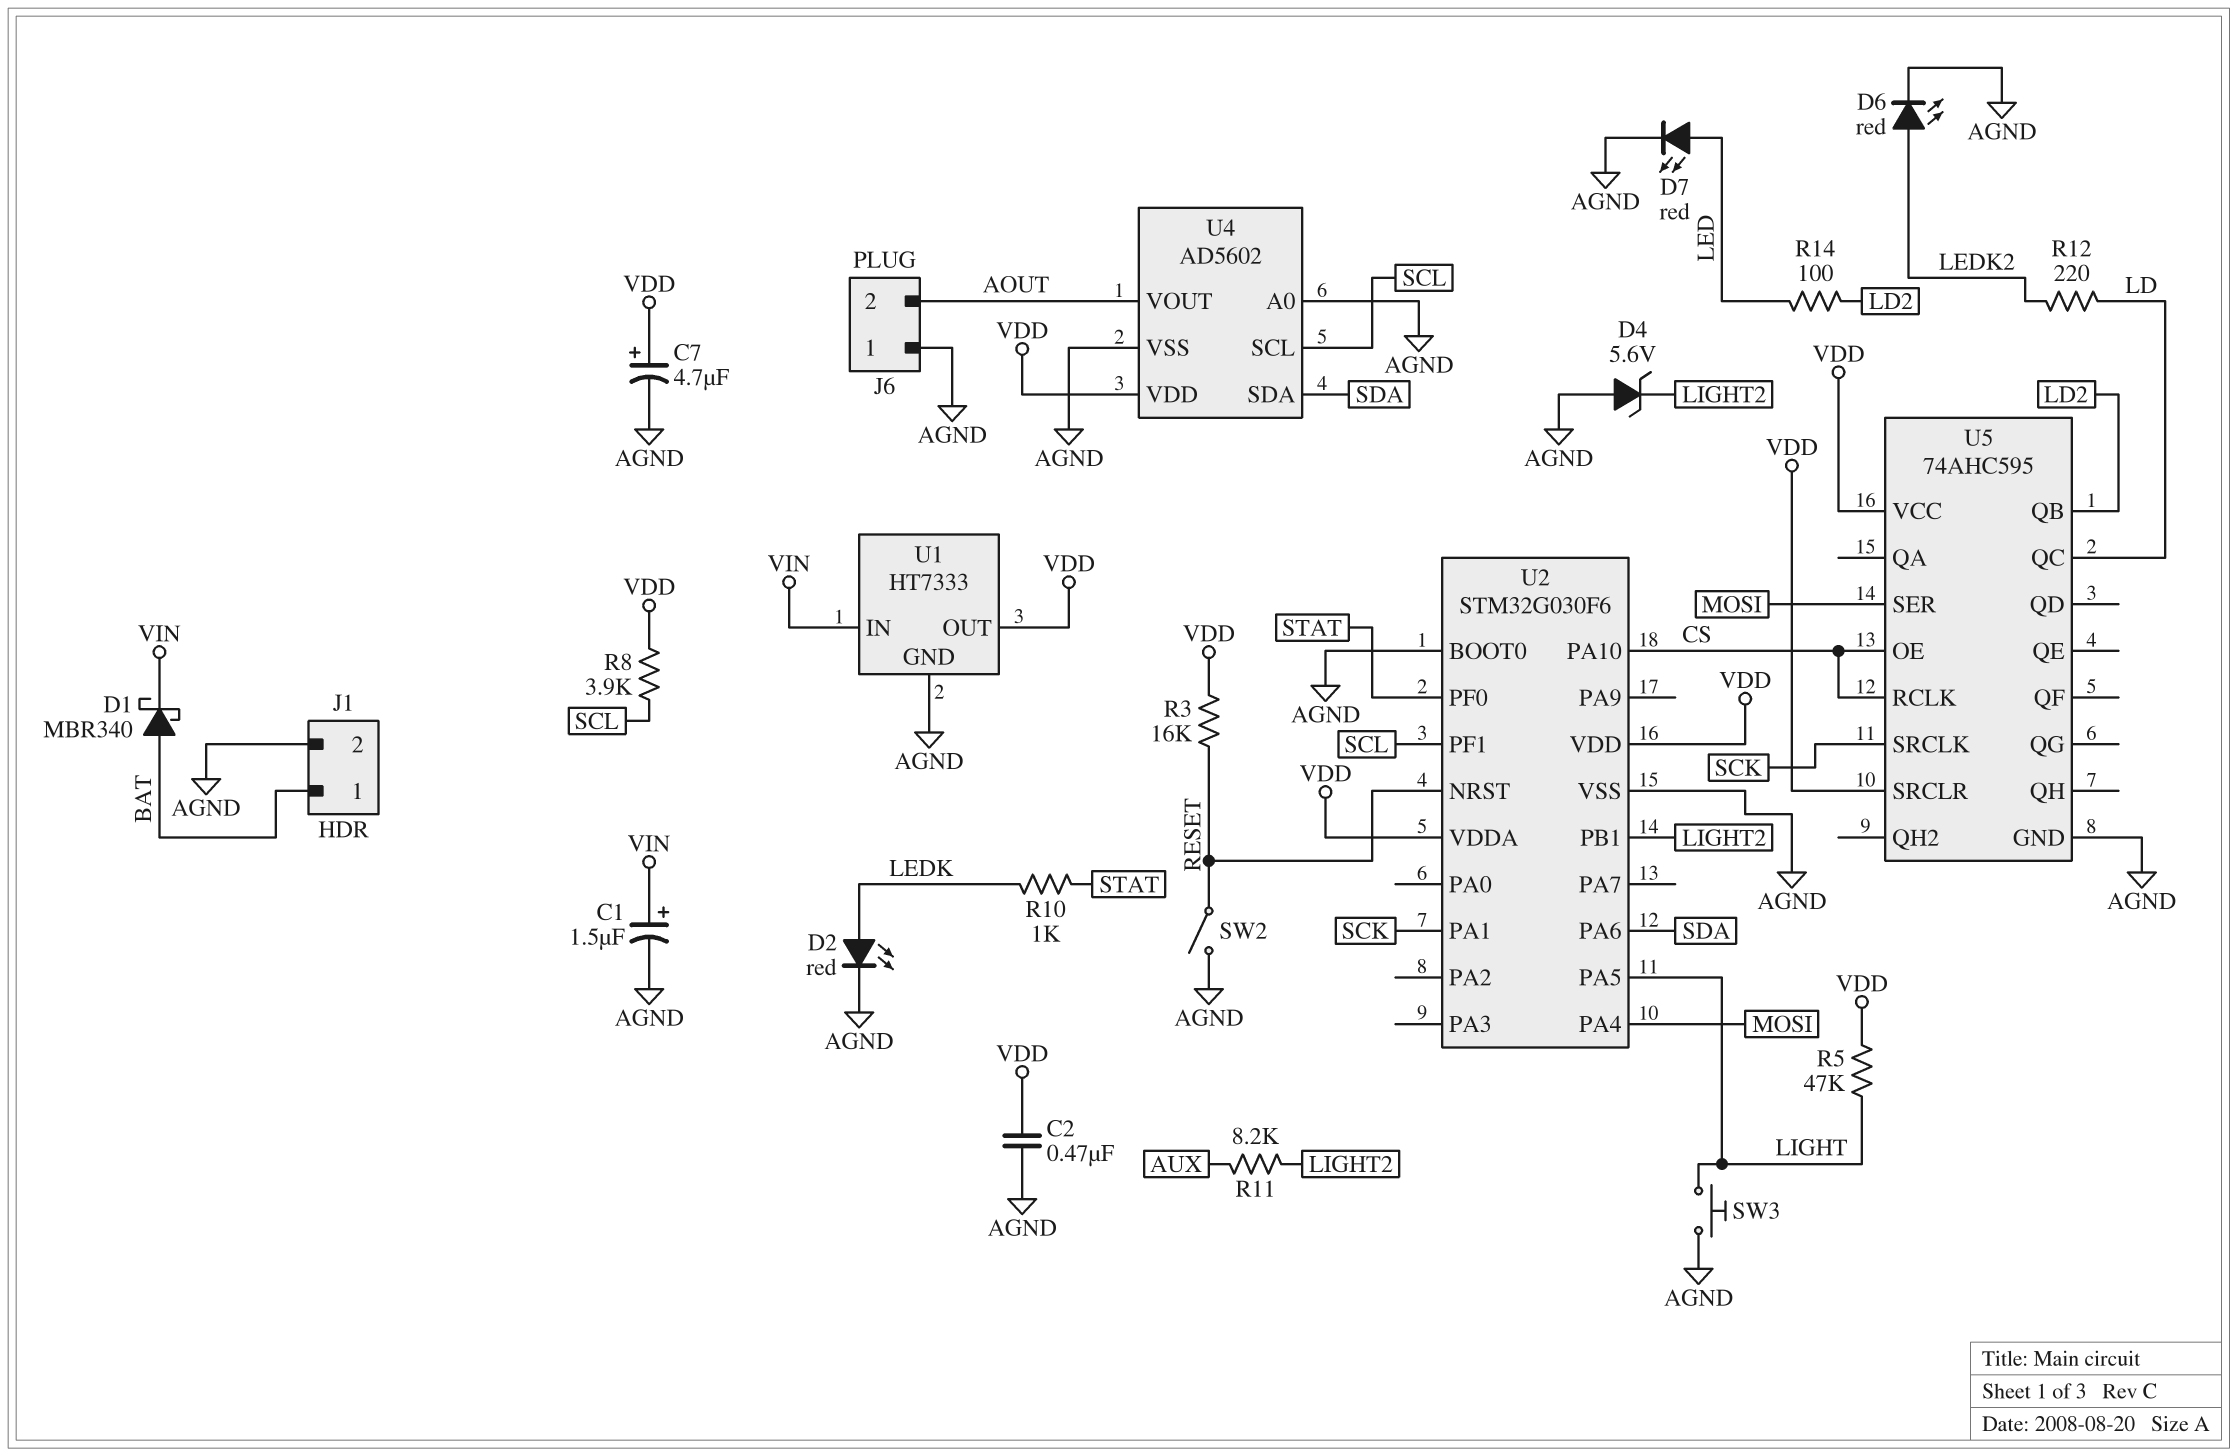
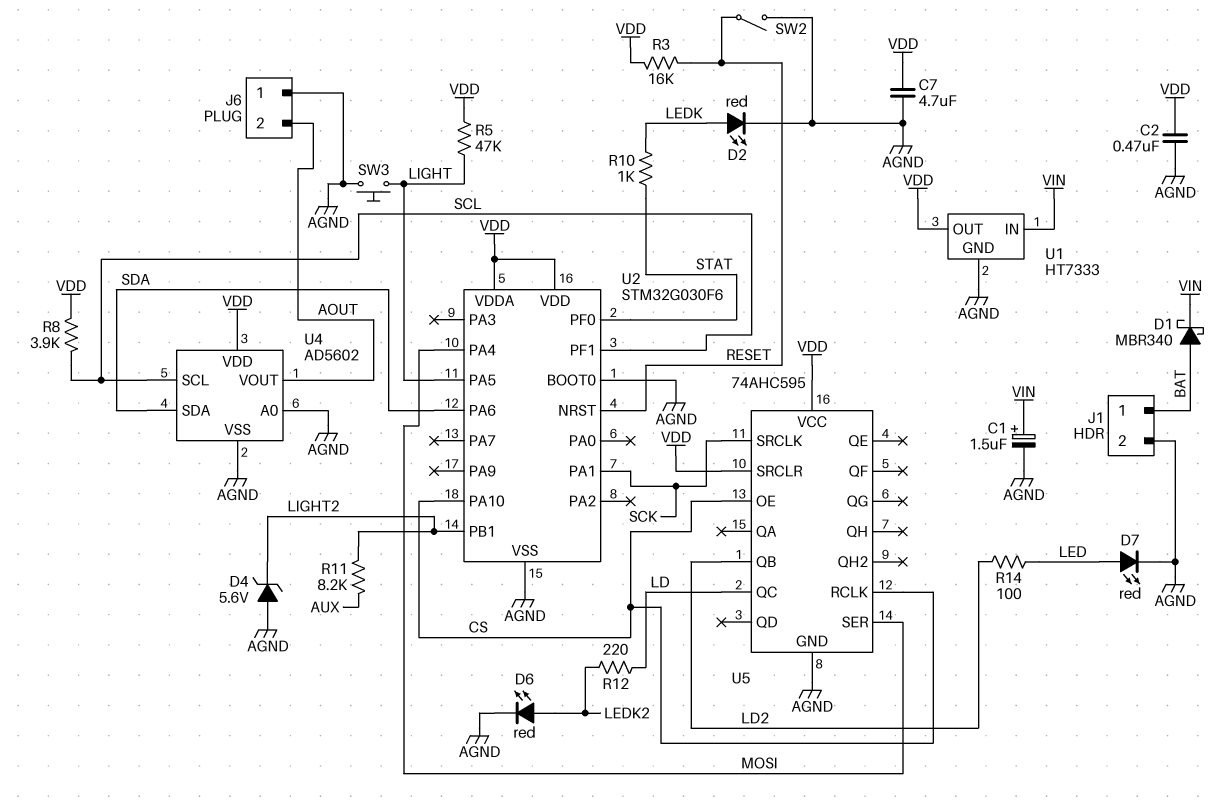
C7: 4.7uF (plus VDD, minus AGND) -> 4.7uF (AGND, VDD)

